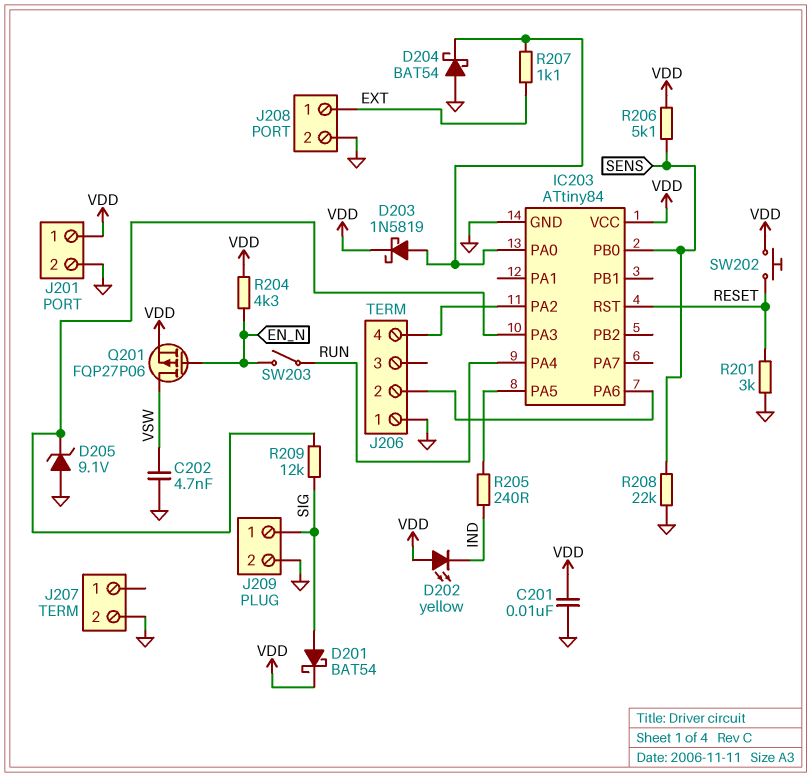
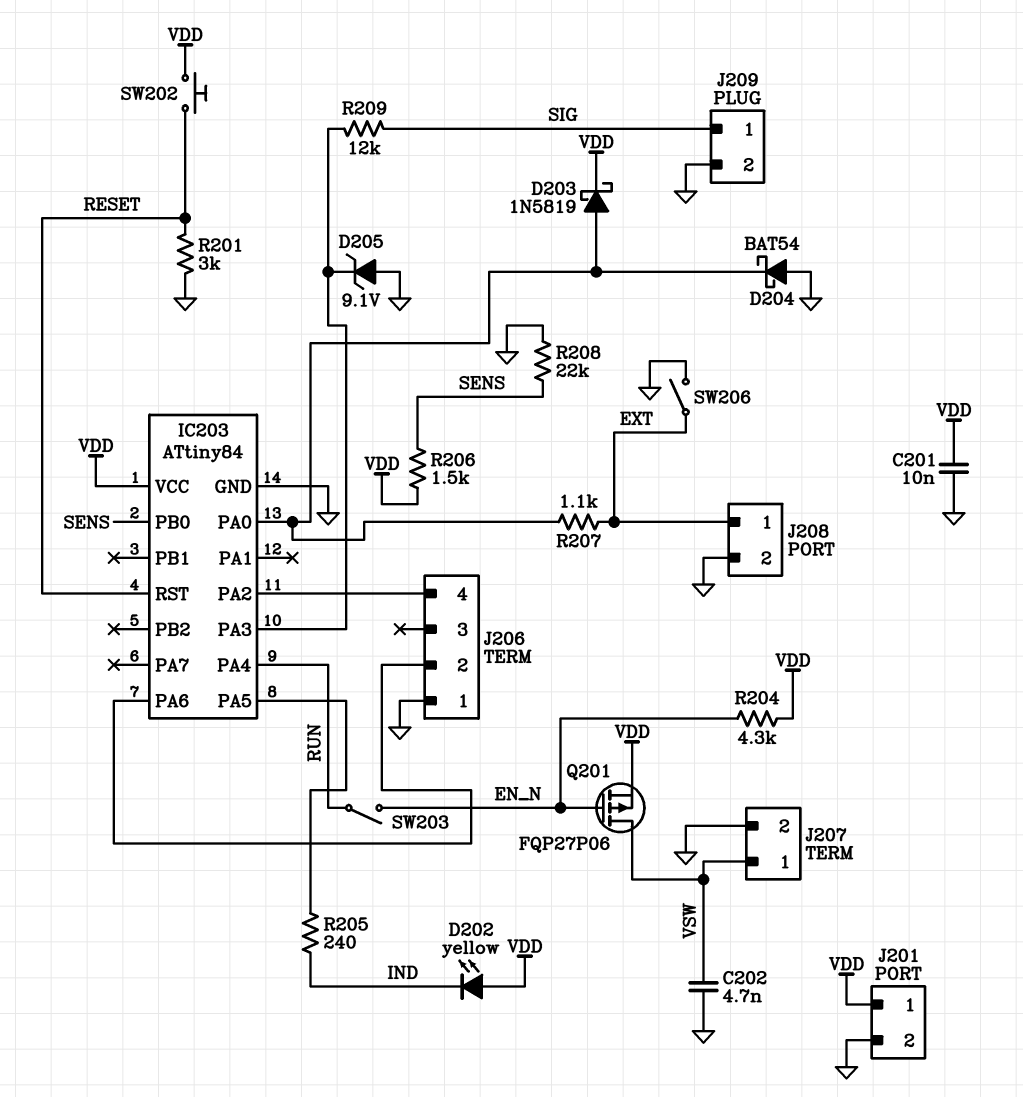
D201: schottky BAT54 (A SIG, K VDD) -> none
J207 pin 1: none -> VSW
R206: 5.1k (SENS, VDD) -> 1.5k (SENS, VDD)
SW206: none -> switch (EXT, GND)

